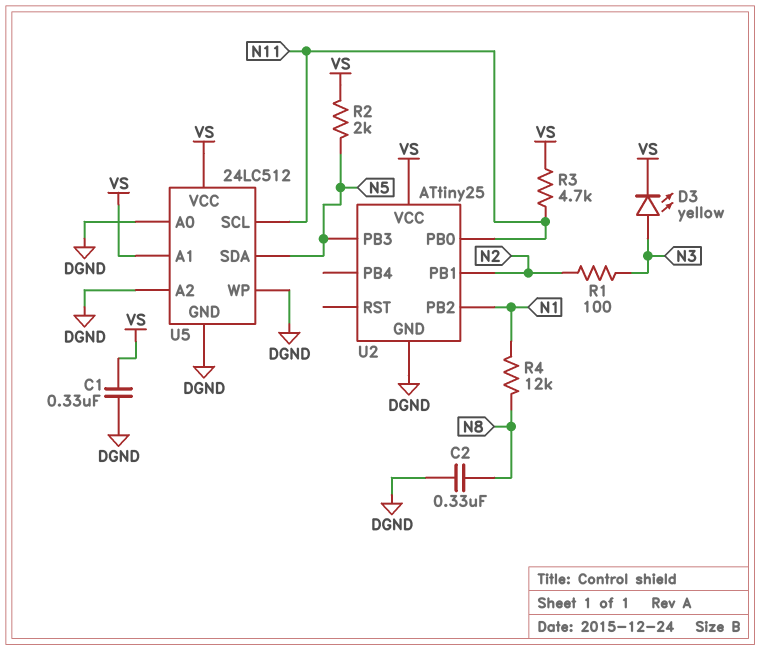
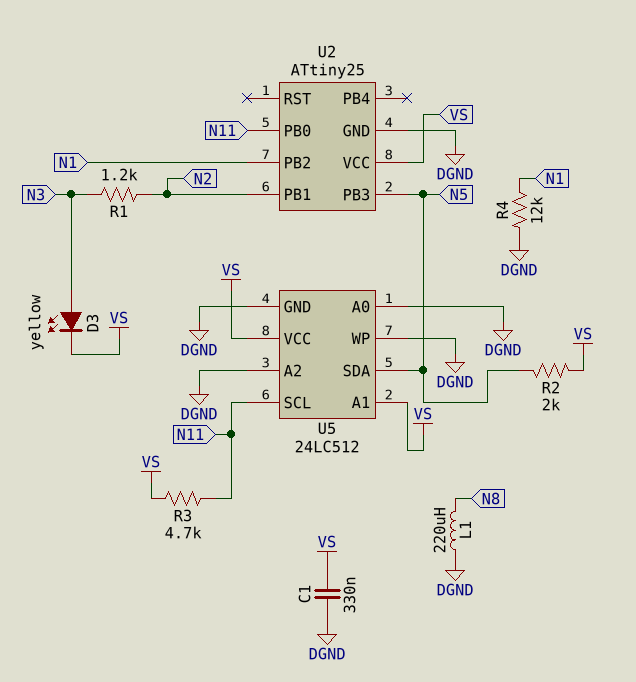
C2: 330nF (DGND, N8) -> none
L1: none -> 220uH (DGND, N8)
R1: 100 (N2, N3) -> 1.2k (N2, N3)
R4: 12k (N1, N8) -> 12k (DGND, N1)

